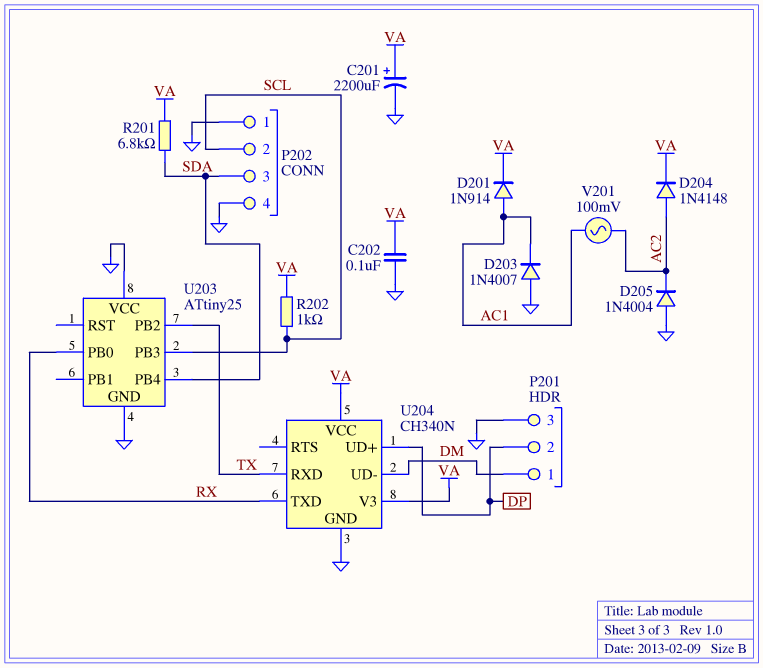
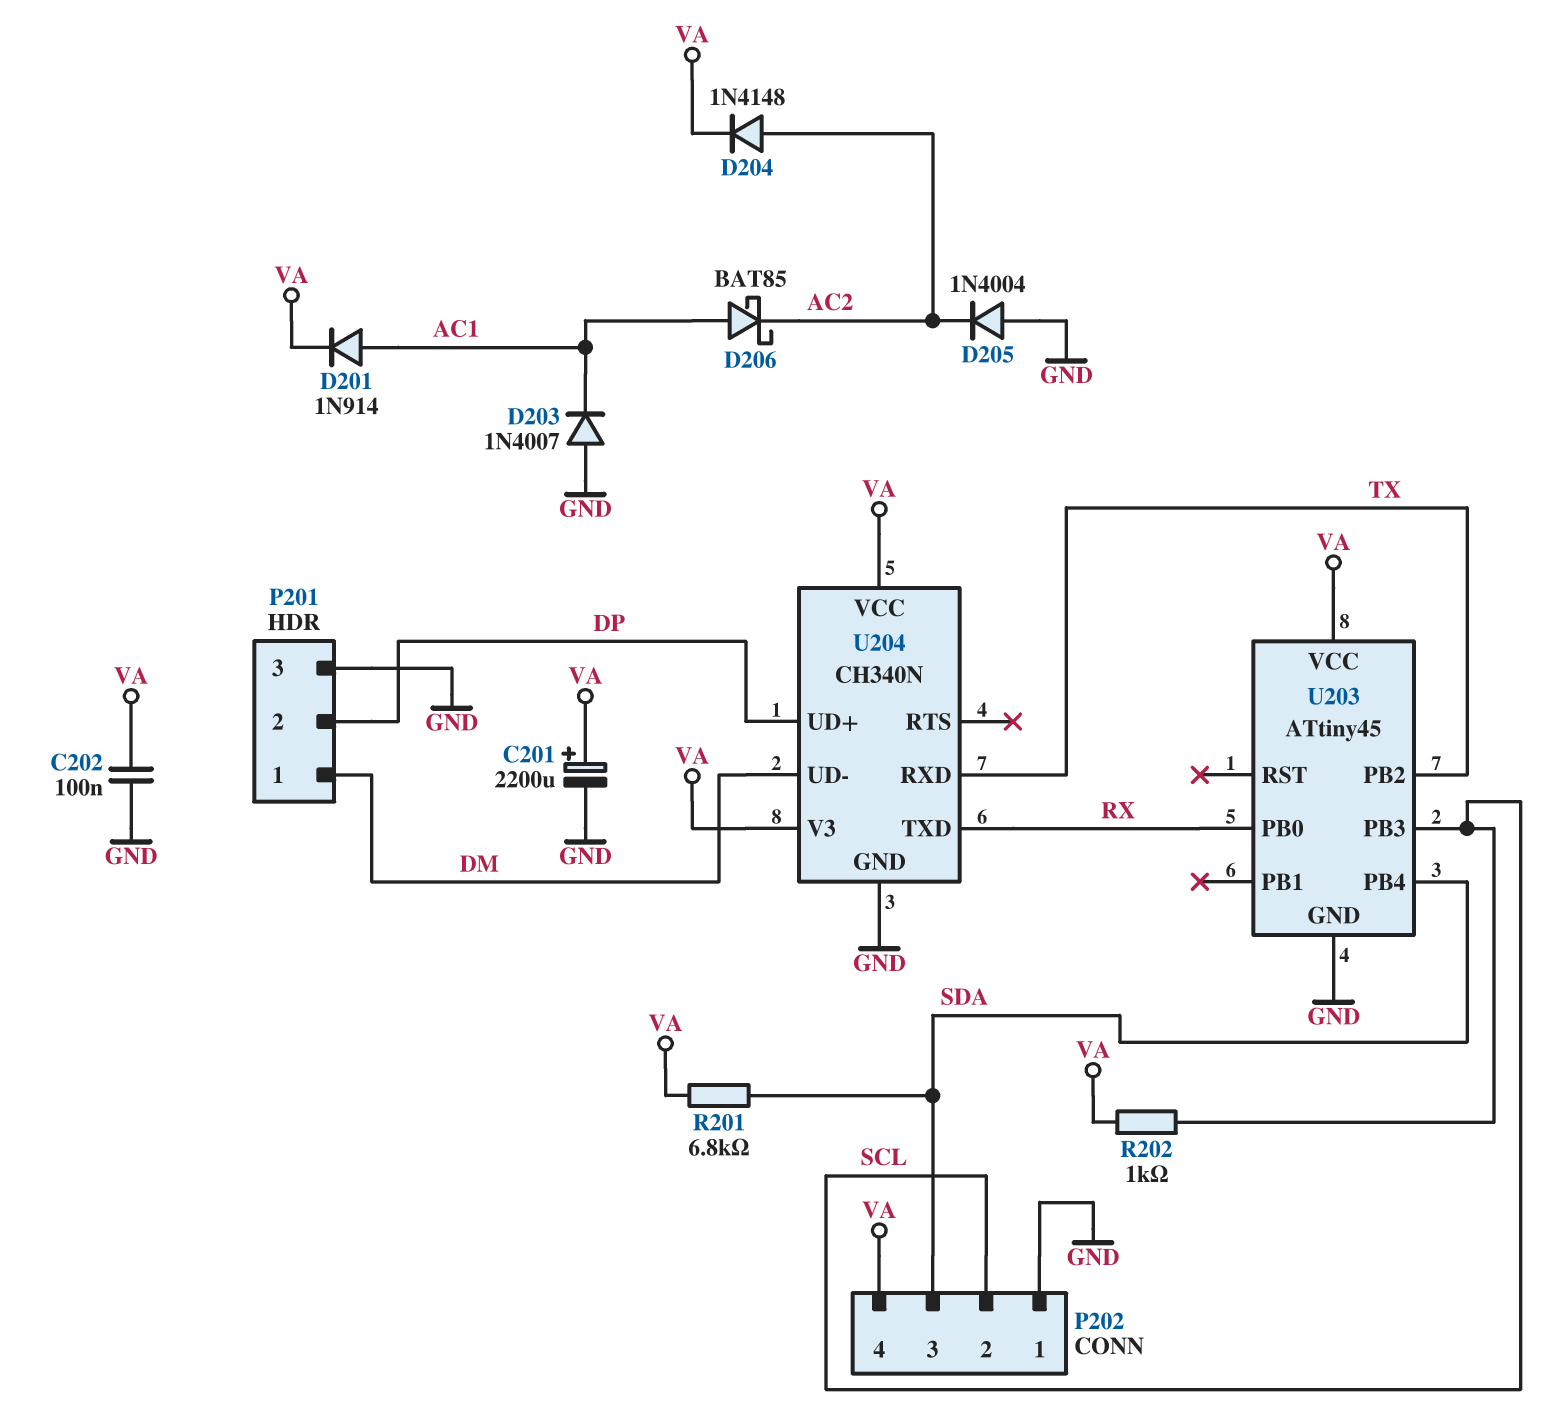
D206: none -> schottky BAT85 (A AC1, K AC2)
P202 pin 4: GND -> VA
U203: ATtiny25 -> ATtiny45
U203 pin VCC: GND -> VA
V201: AC 100mV (AC1, AC2) -> none

